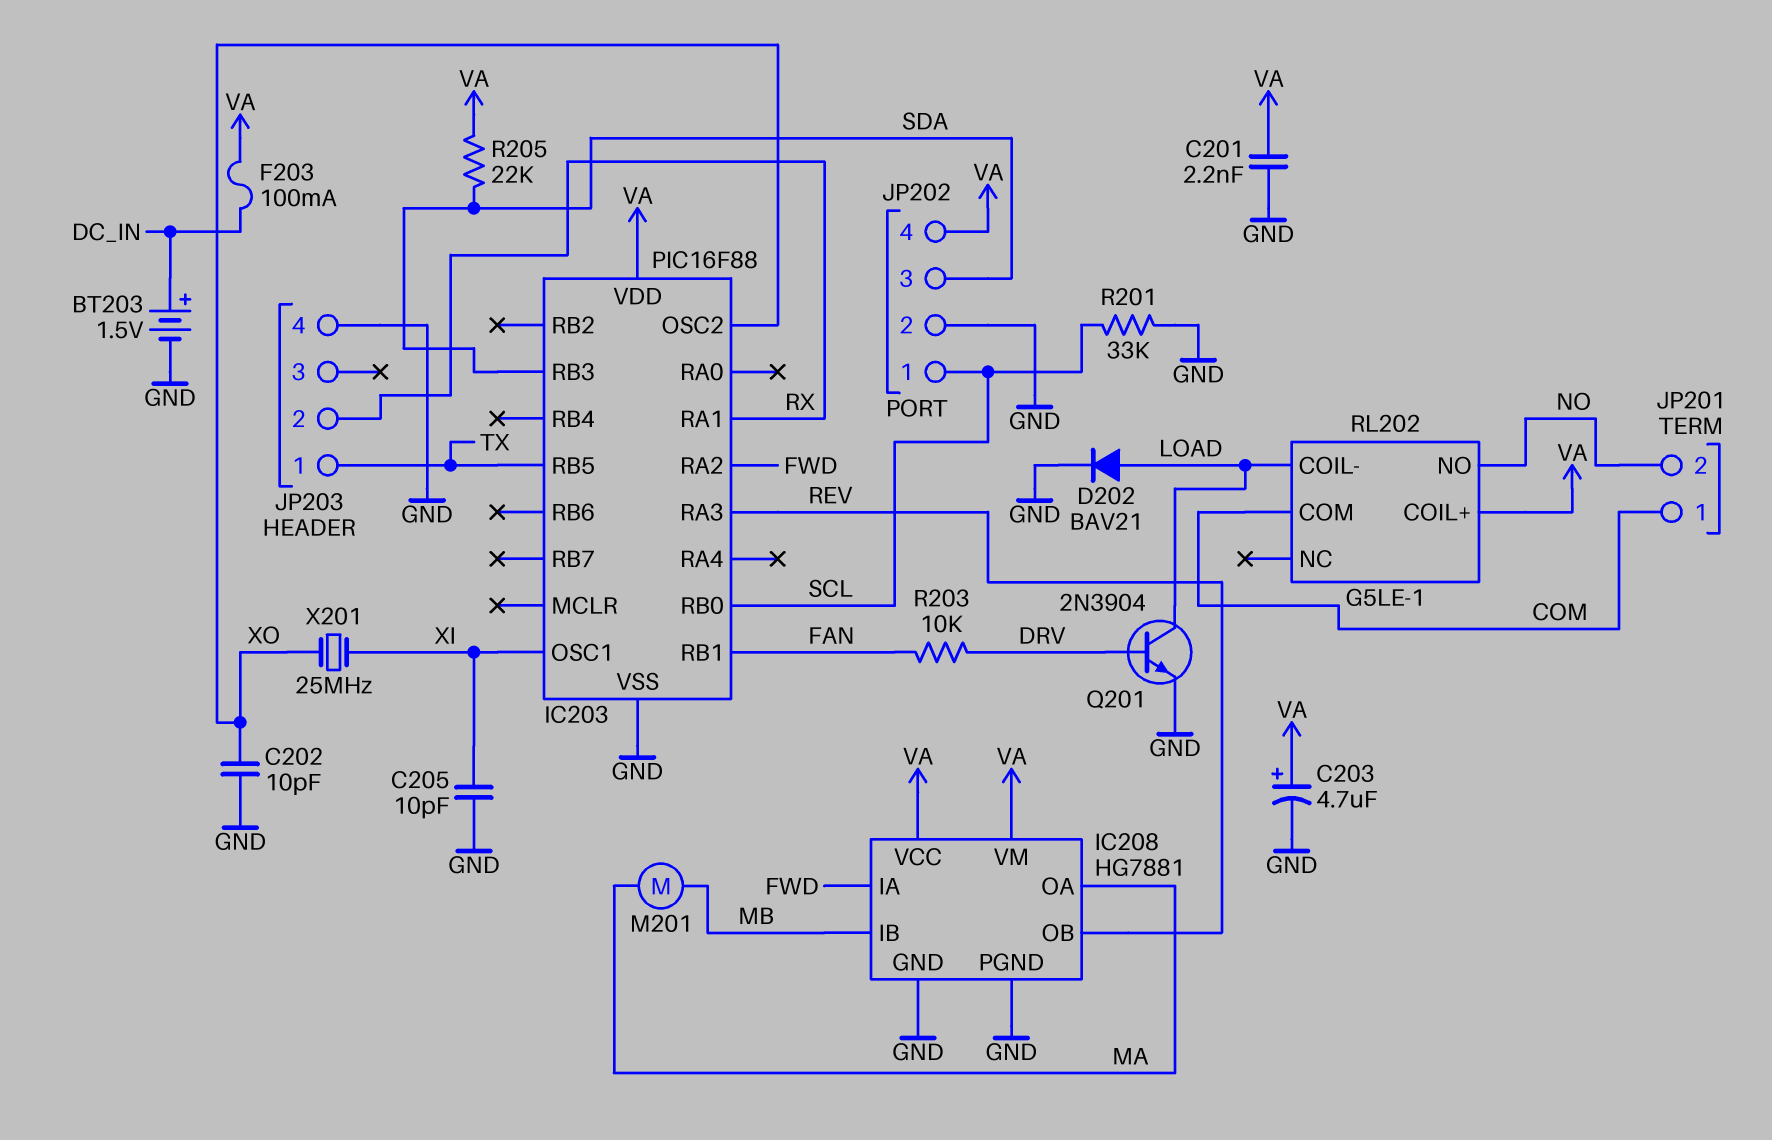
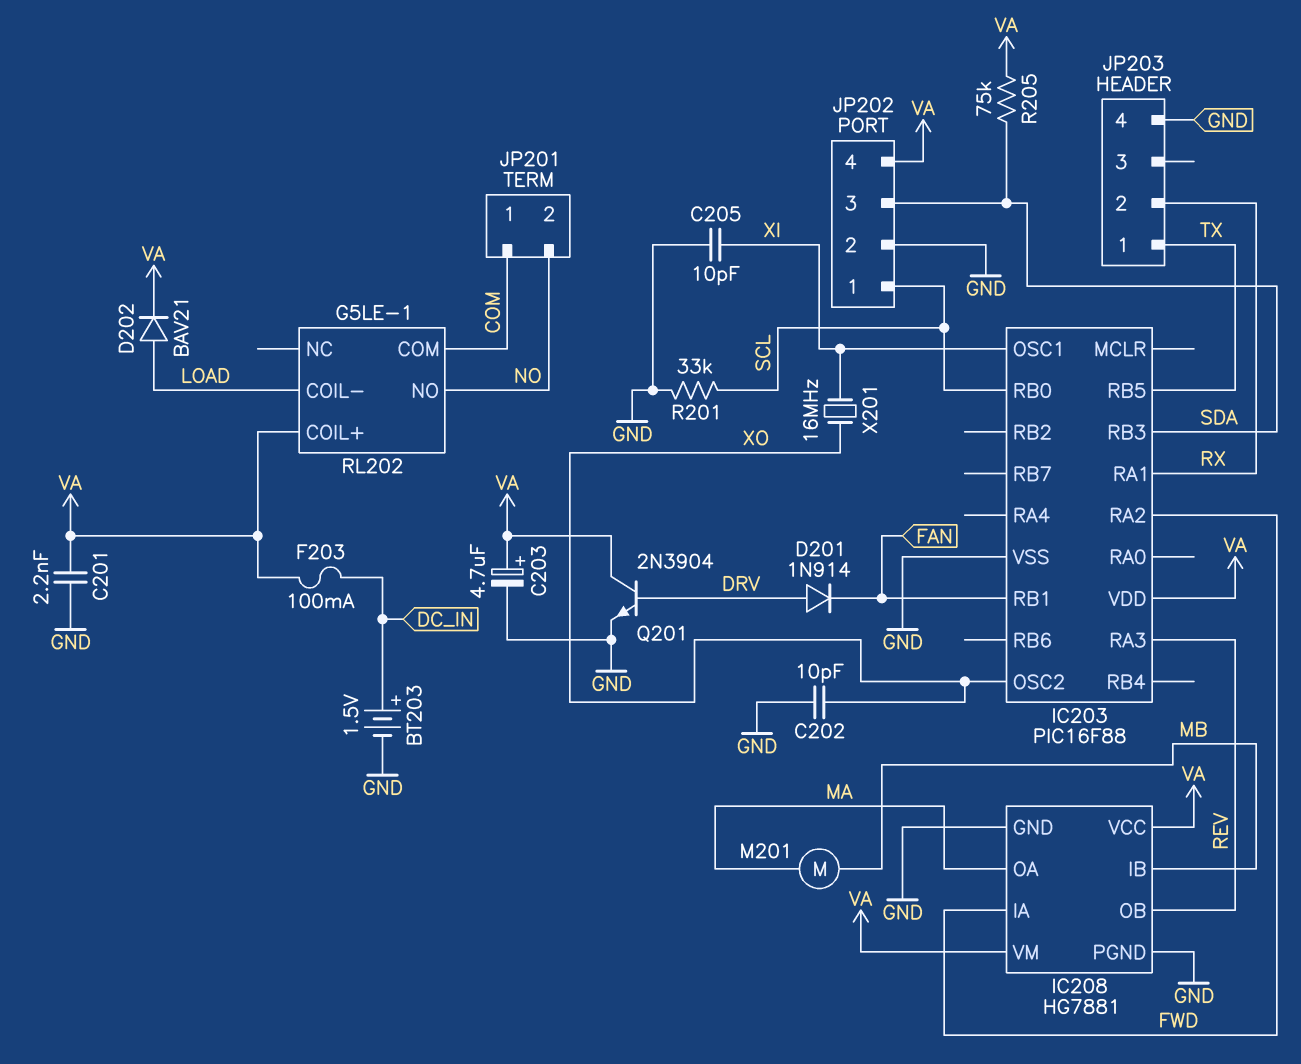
D201: none -> diode 1N914 (A DRV, K FAN)
D202: diode BAV21 (A LOAD, K GND) -> diode BAV21 (A LOAD, K VA)
Q201: NPN 2N3904 (B DRV, C LOAD, E GND) -> NPN 2N3904 (B DRV, C VA, E GND)
R203: 10k (DRV, FAN) -> none
R205: 22k (SDA, VA) -> 75k (SDA, VA)
X201: 25MHz (XI, XO) -> 16MHz (XI, XO)

